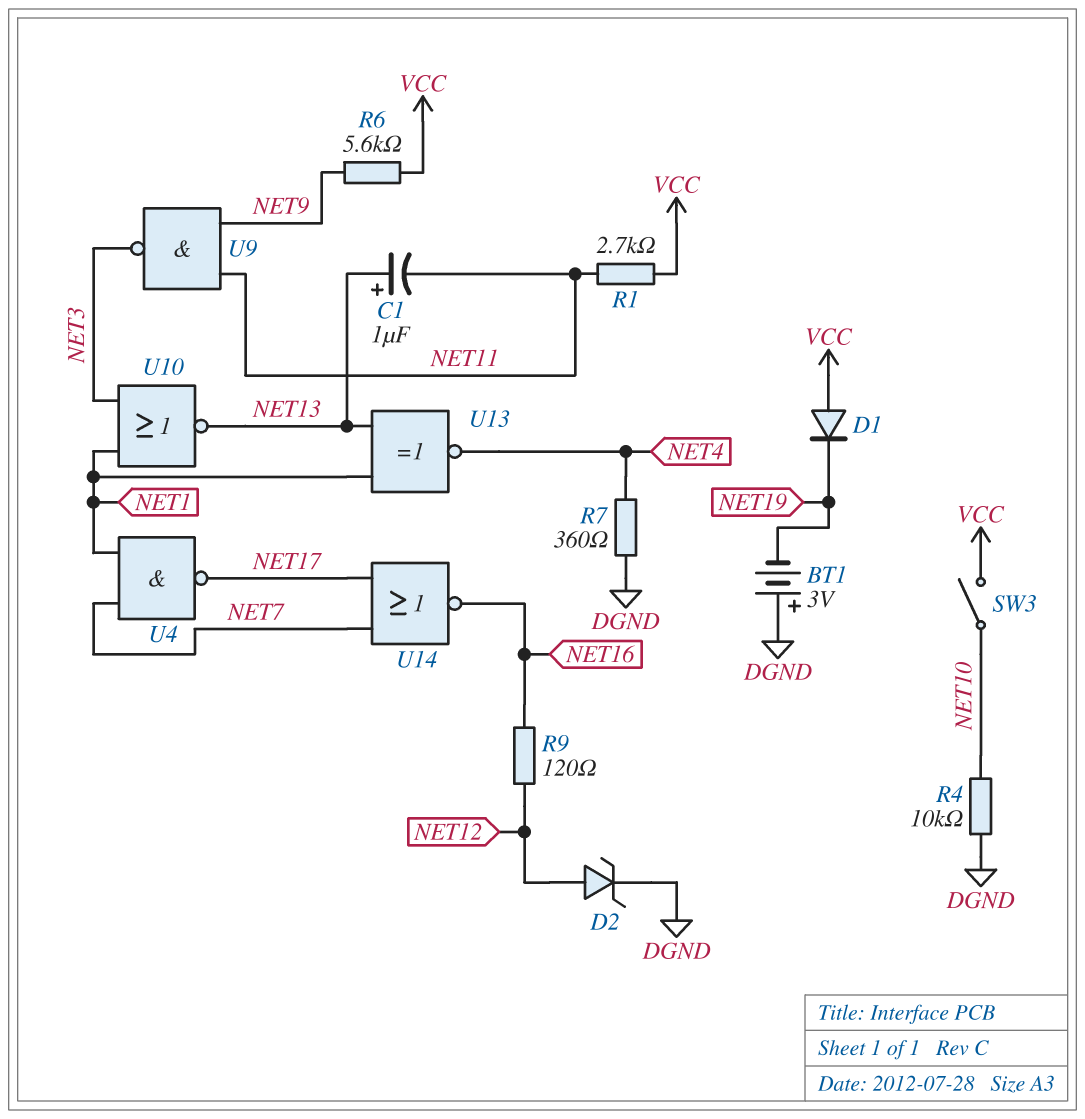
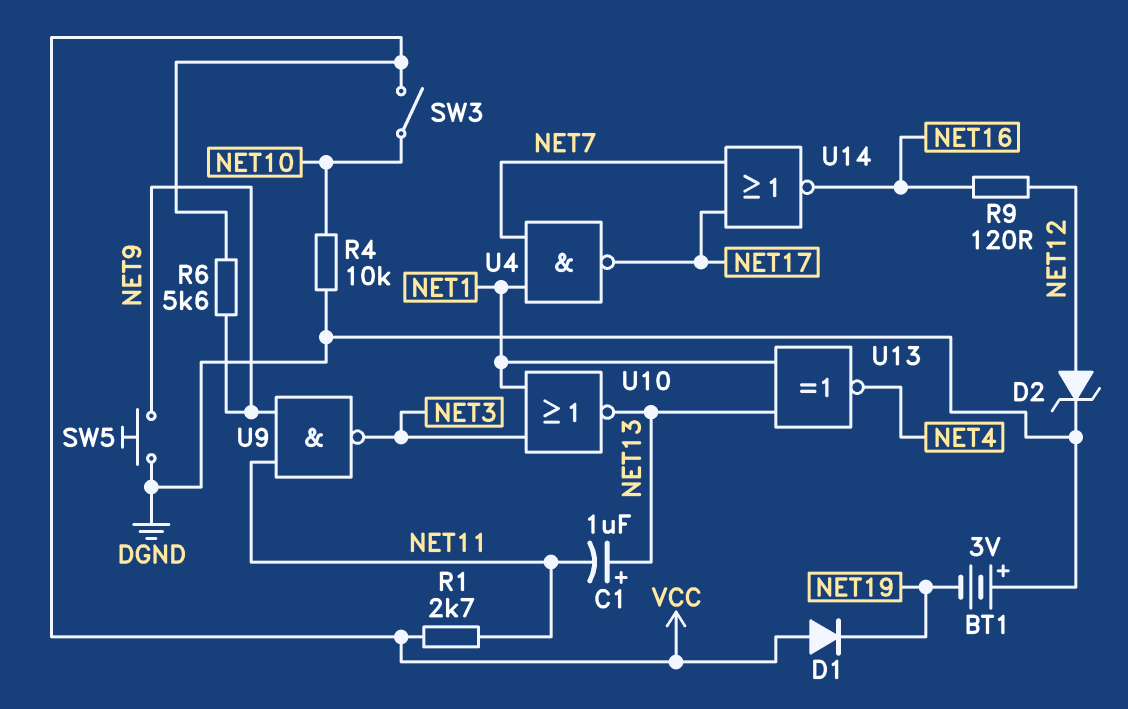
R7: 360 (DGND, NET4) -> none
SW5: none -> button (DGND, NET9)

